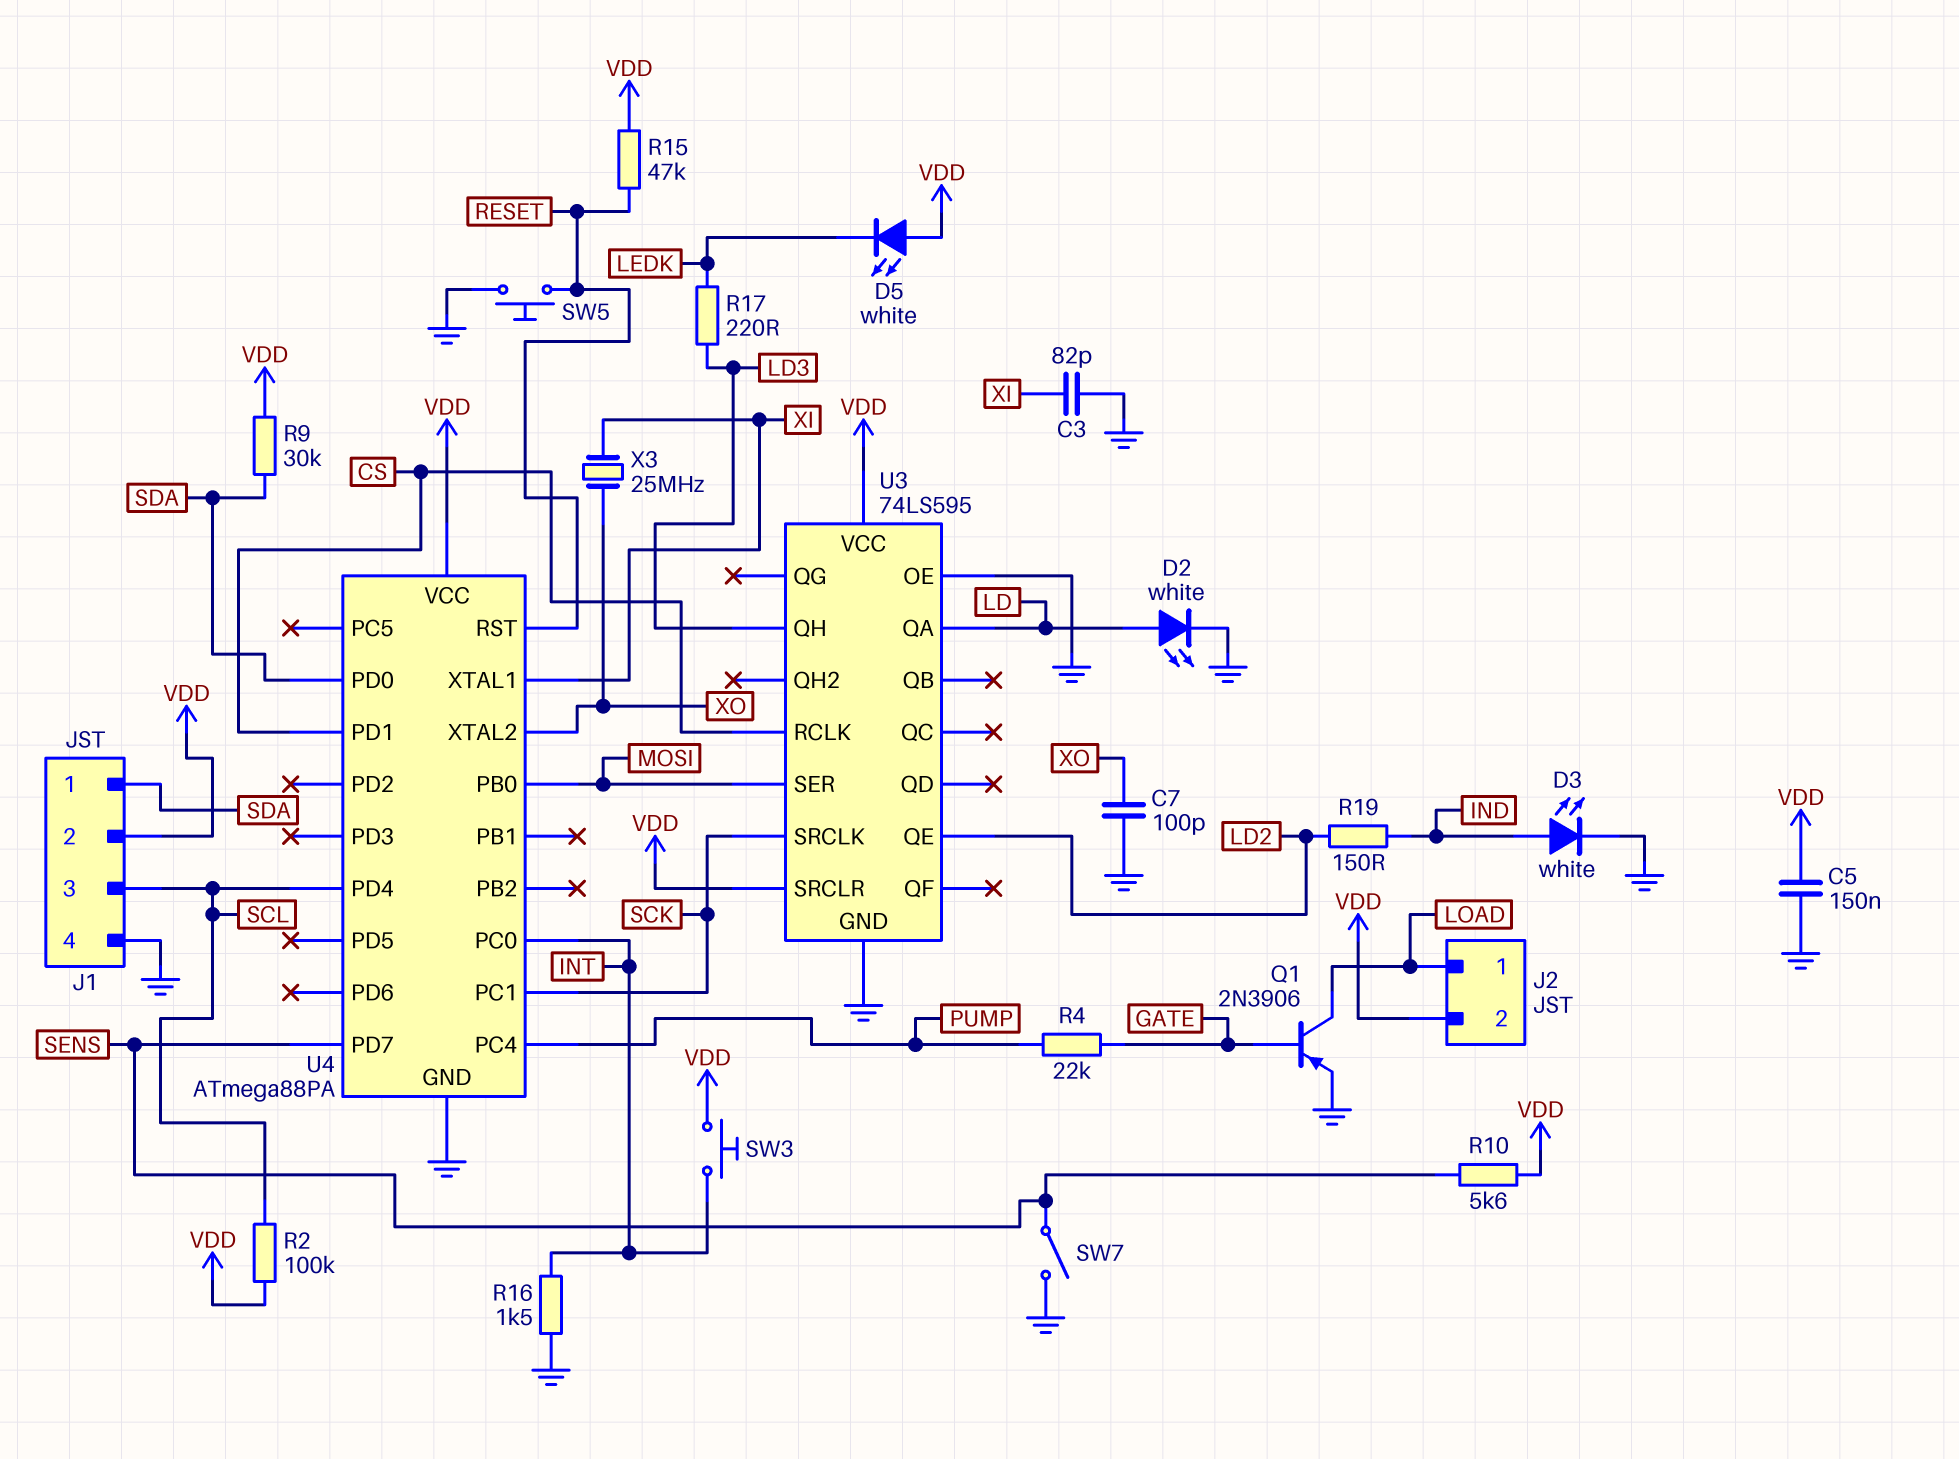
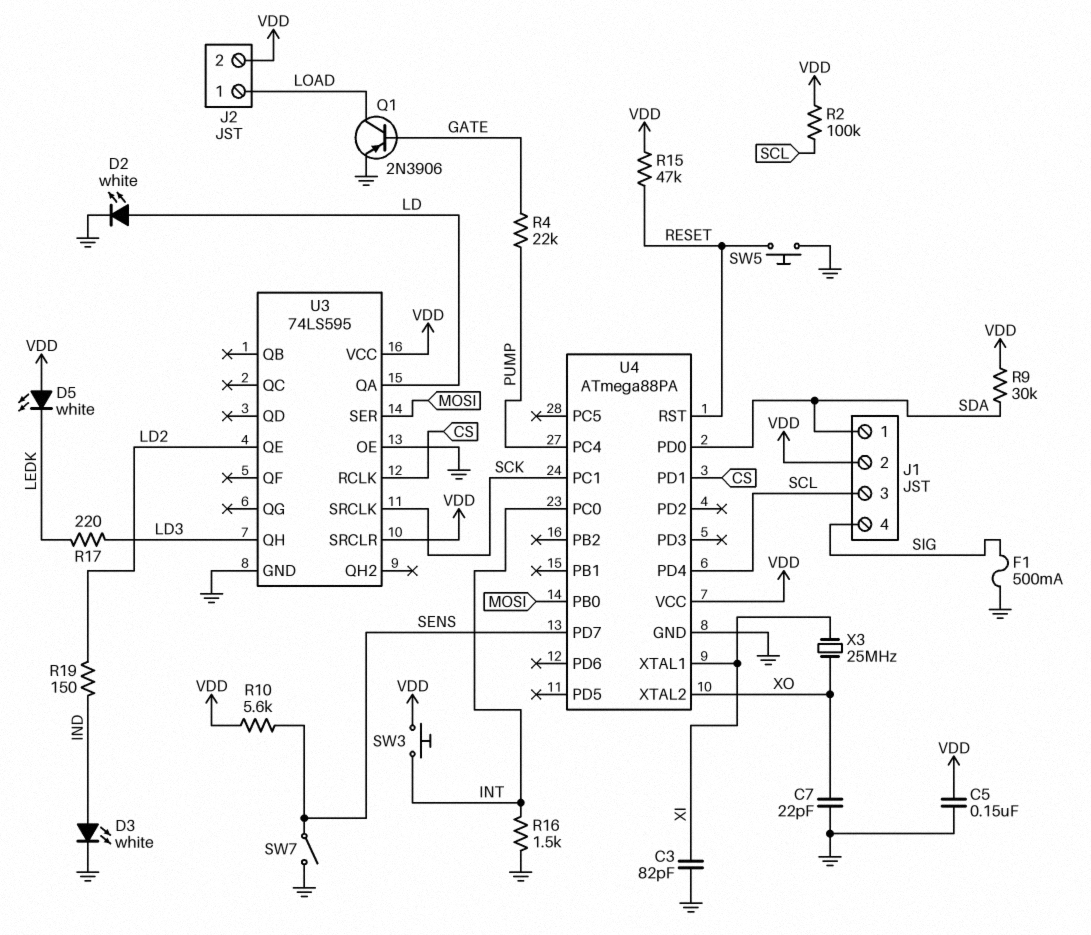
C7: 100pF (GND, XO) -> 22pF (GND, XO)
F1: none -> 500mA (GND, SIG)
J1 pin 4: GND -> SIG

